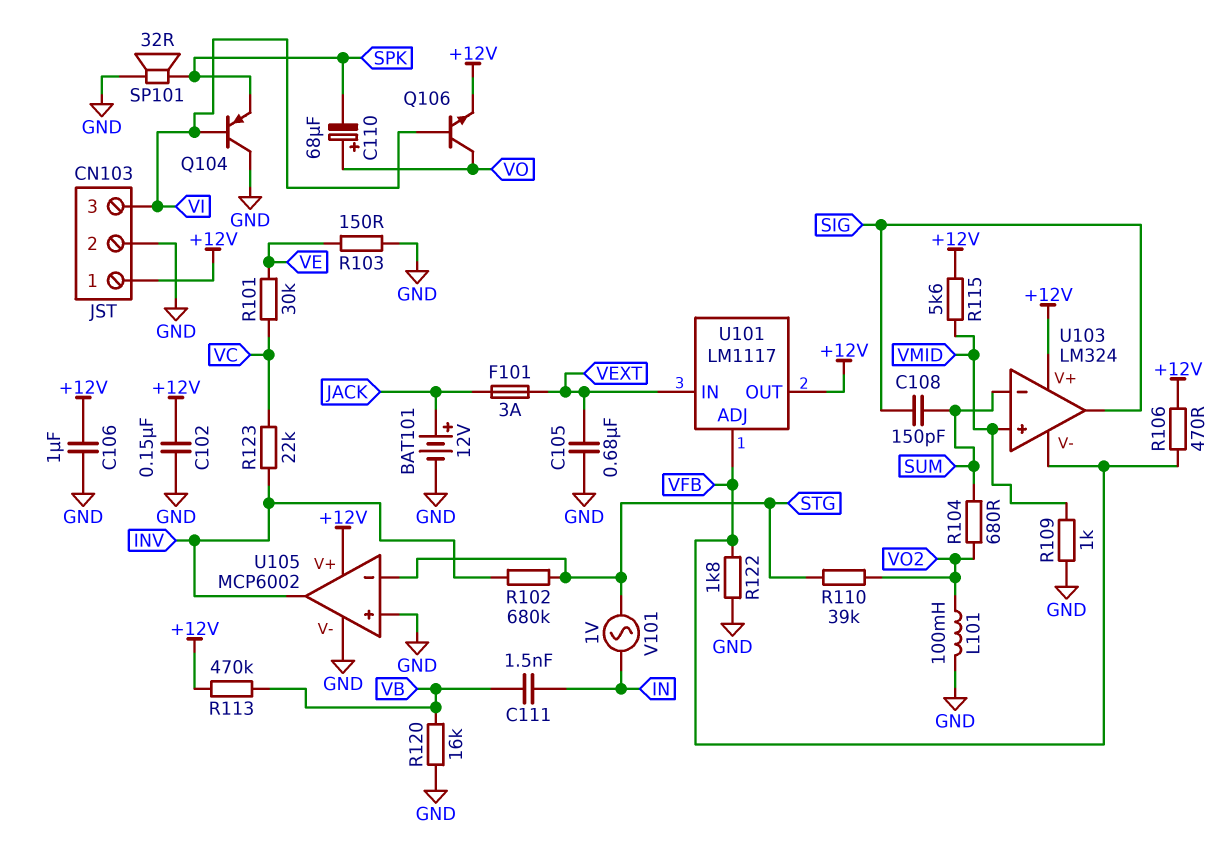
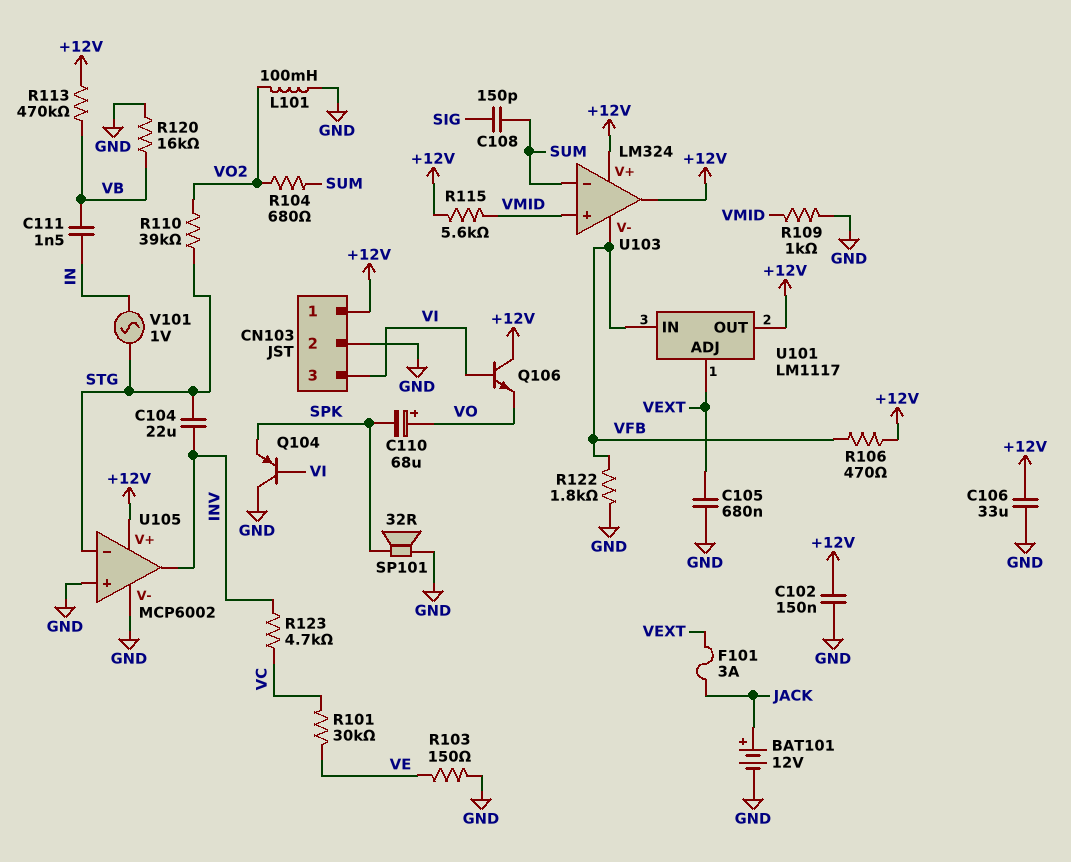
C104: none -> 22uF (INV, STG)
C106: 1uF (+12V, GND) -> 33uF (+12V, GND)
Q106: NPN (B VI, C VO, E +12V) -> NPN (B VI, C +12V, E VO)
R102: 680k (INV, STG) -> none
R123: 22k (INV, VC) -> 4.7k (INV, VC)
U101 pin ADJ: VFB -> VEXT
U101 pin IN: VEXT -> VFB
U103 pin out: SIG -> +12V

